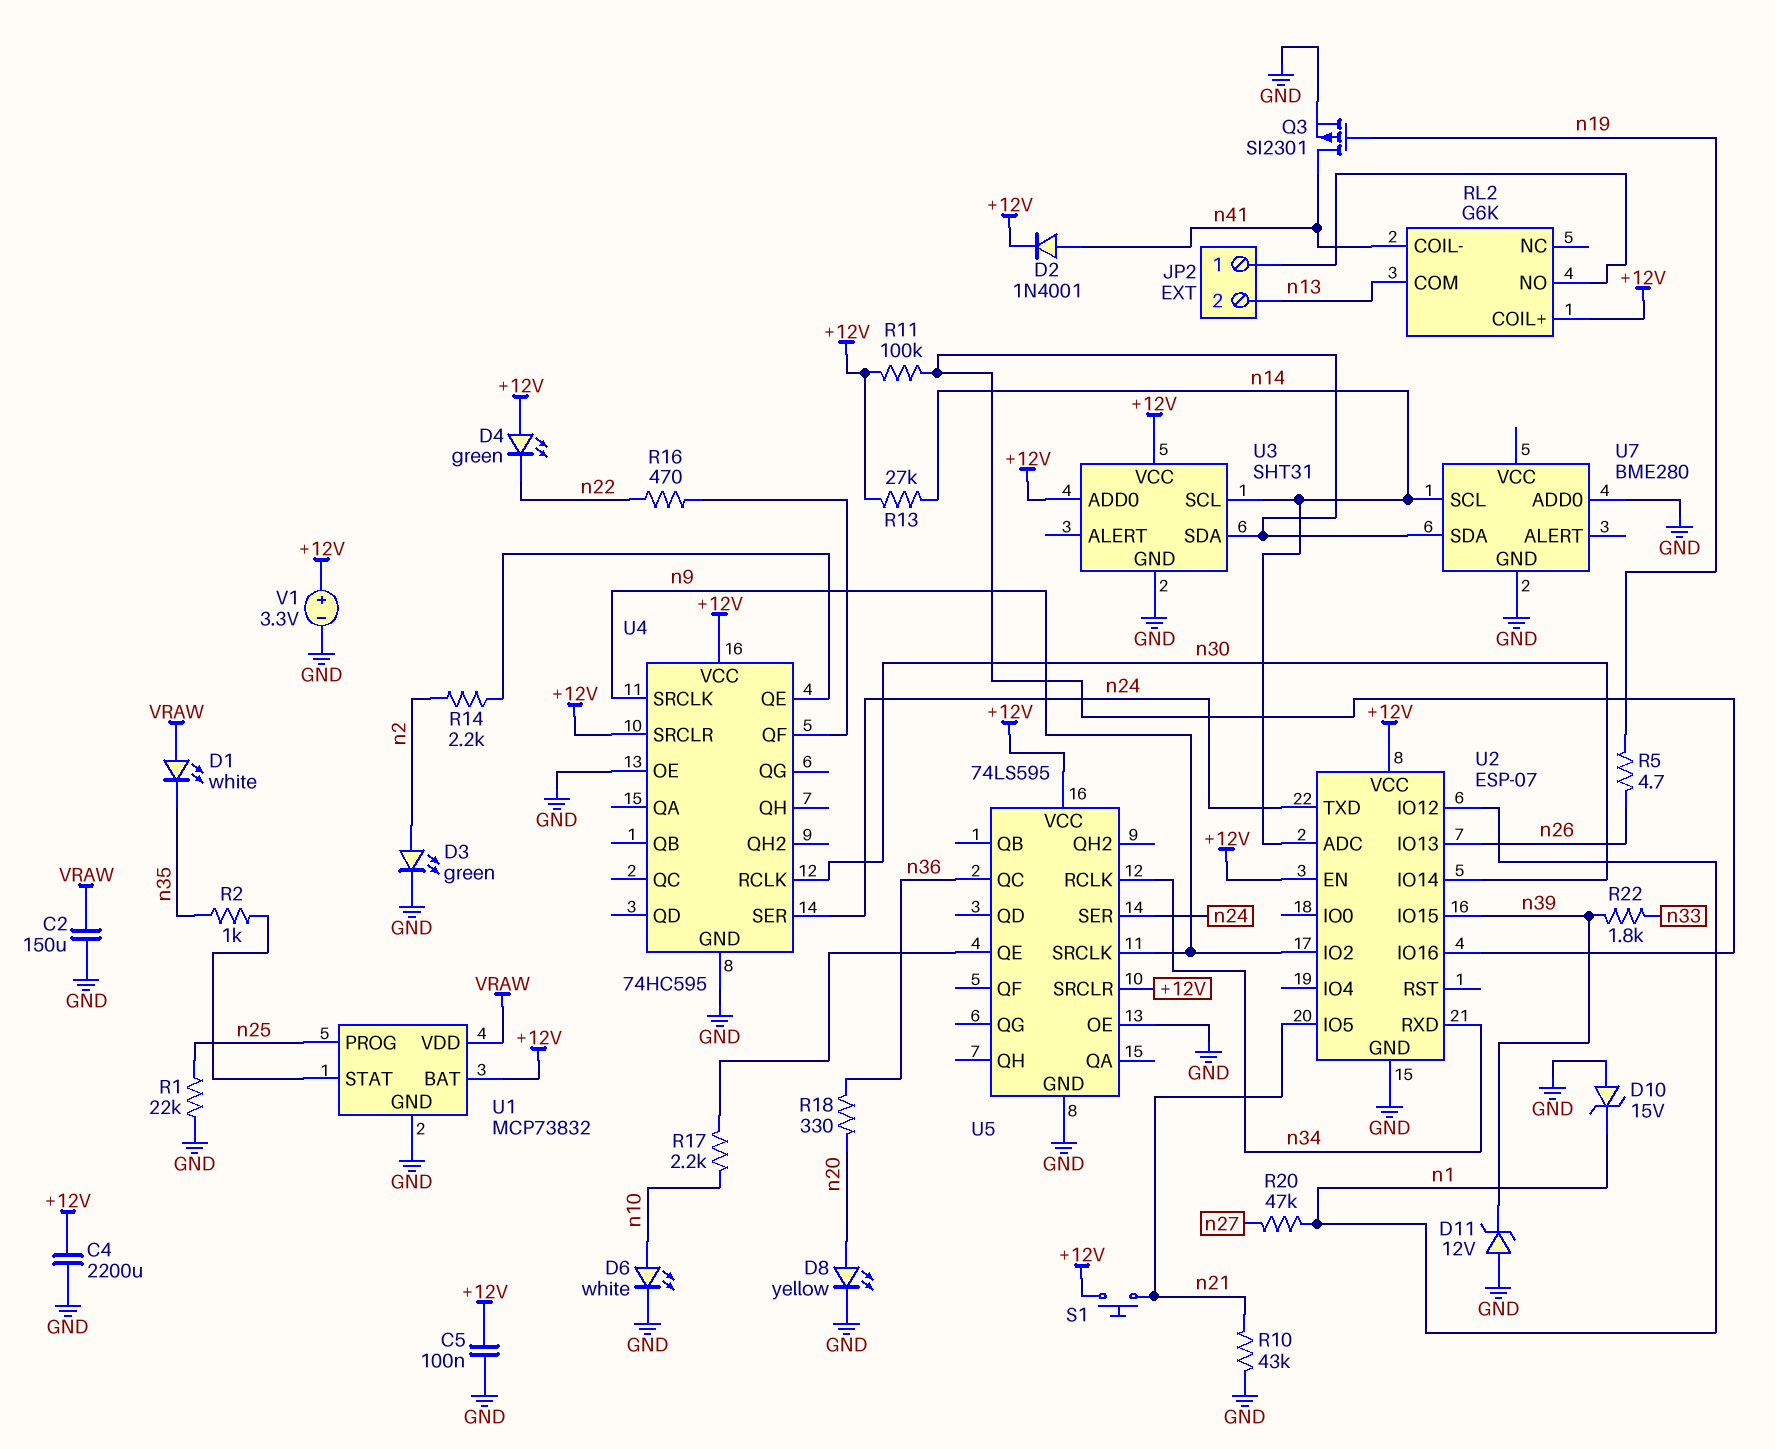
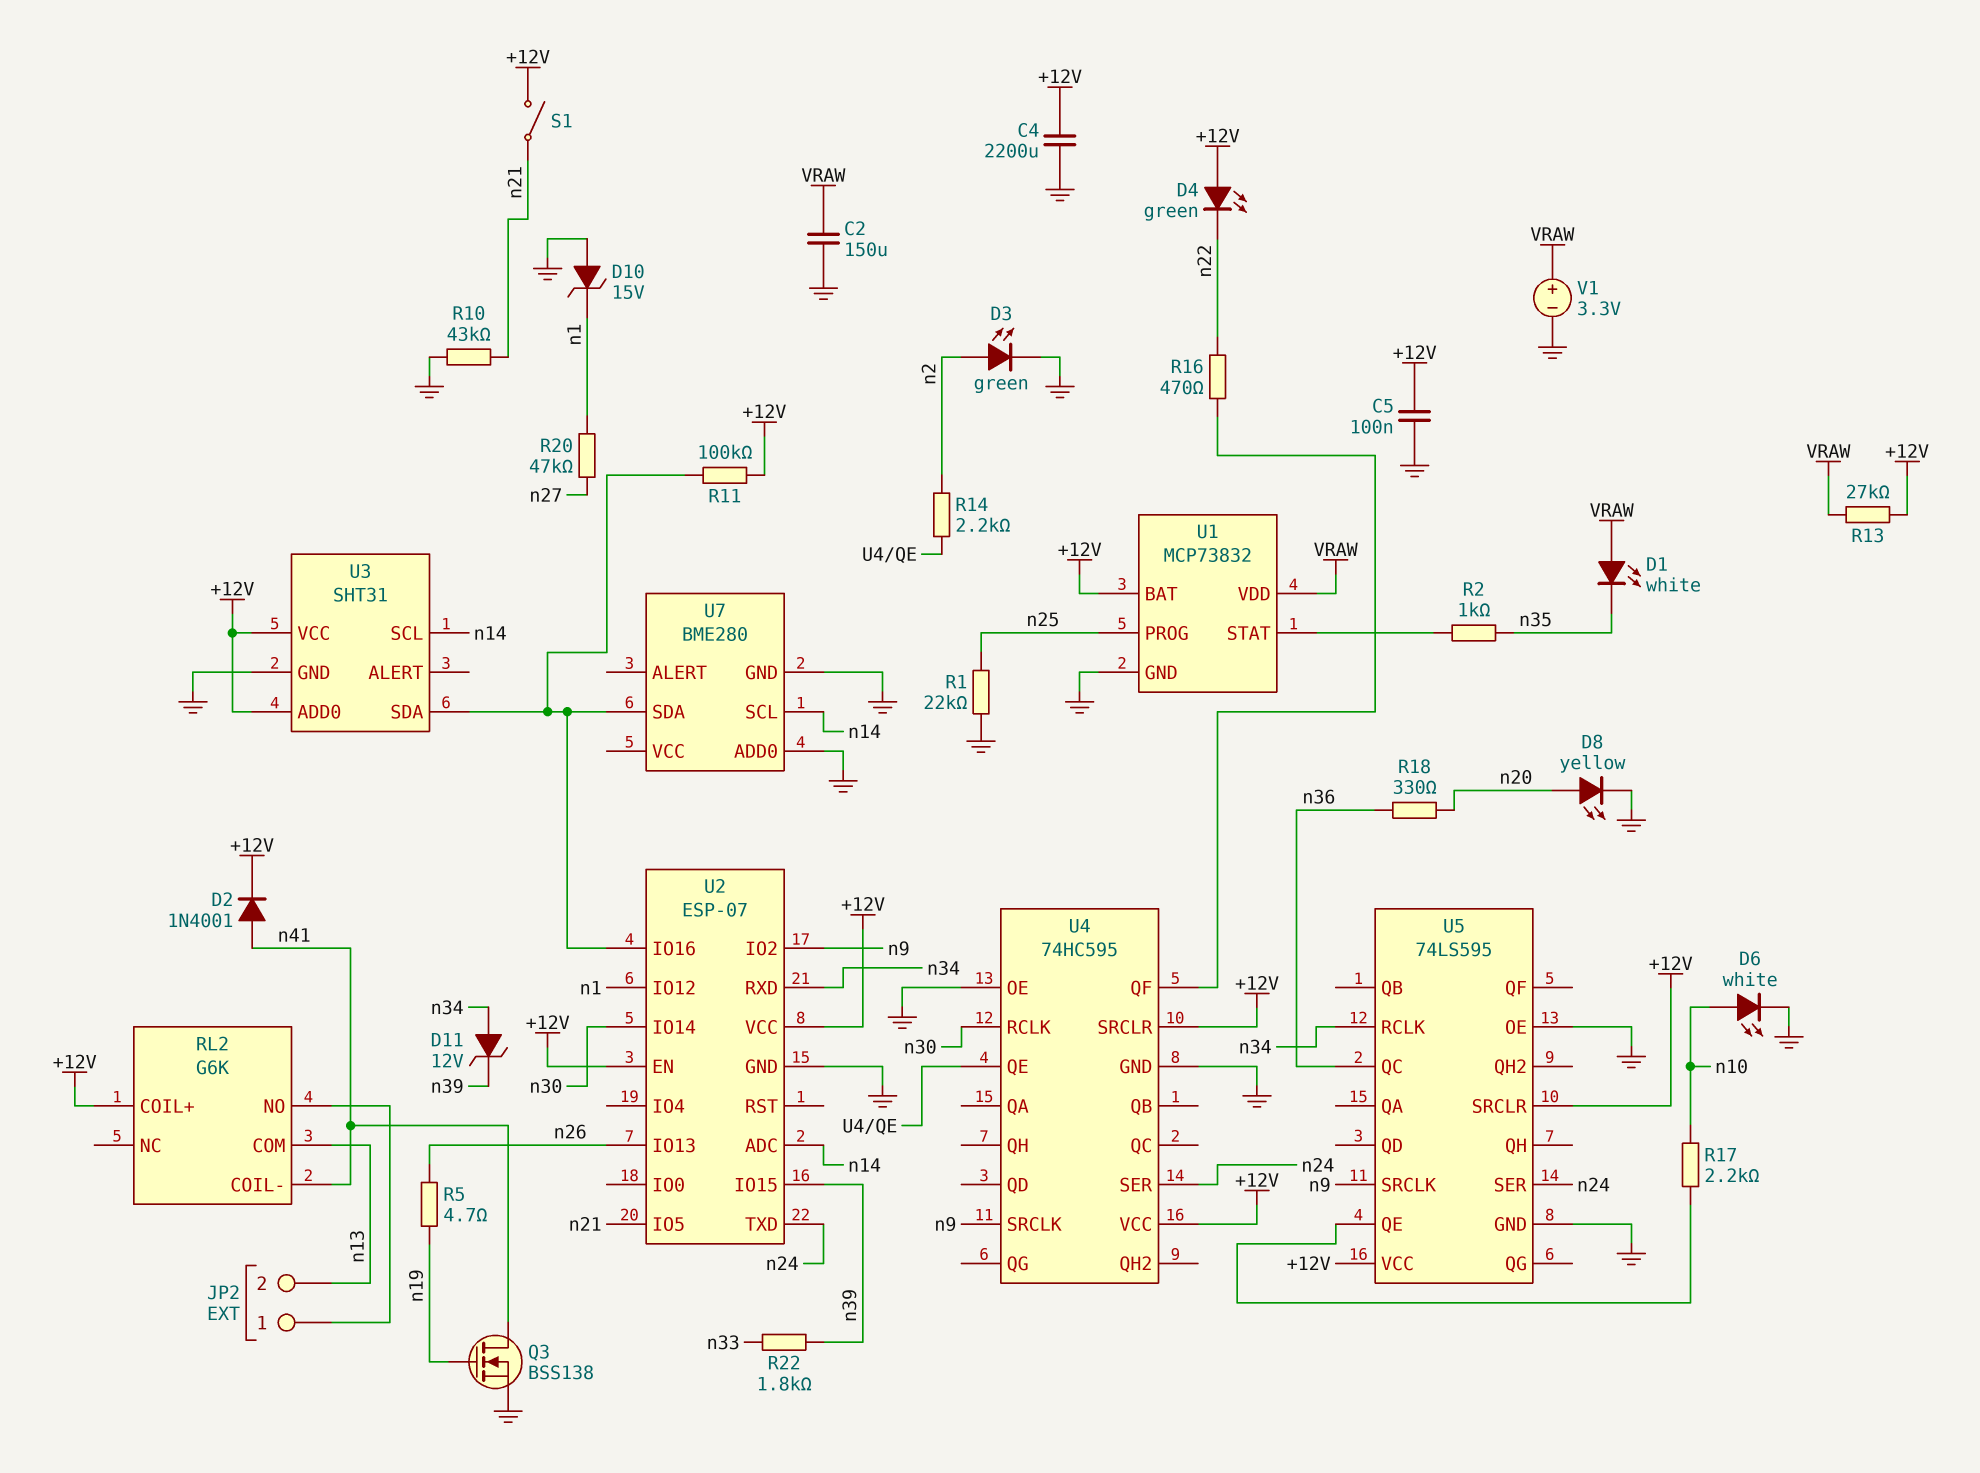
D11: zener 12V (A GND, K n39) -> zener 12V (A n34, K n39)
Q3: PMOS SI2301 (G n19, D n41, S GND) -> NMOS BSS138 (G n19, D n41, S GND)
R13: 27k (+12V, n14) -> 27k (+12V, VRAW)
S1: button (+12V, n21) -> switch (+12V, n21)
V1: 3.3V (plus +12V, minus GND) -> 3.3V (plus VRAW, minus GND)

